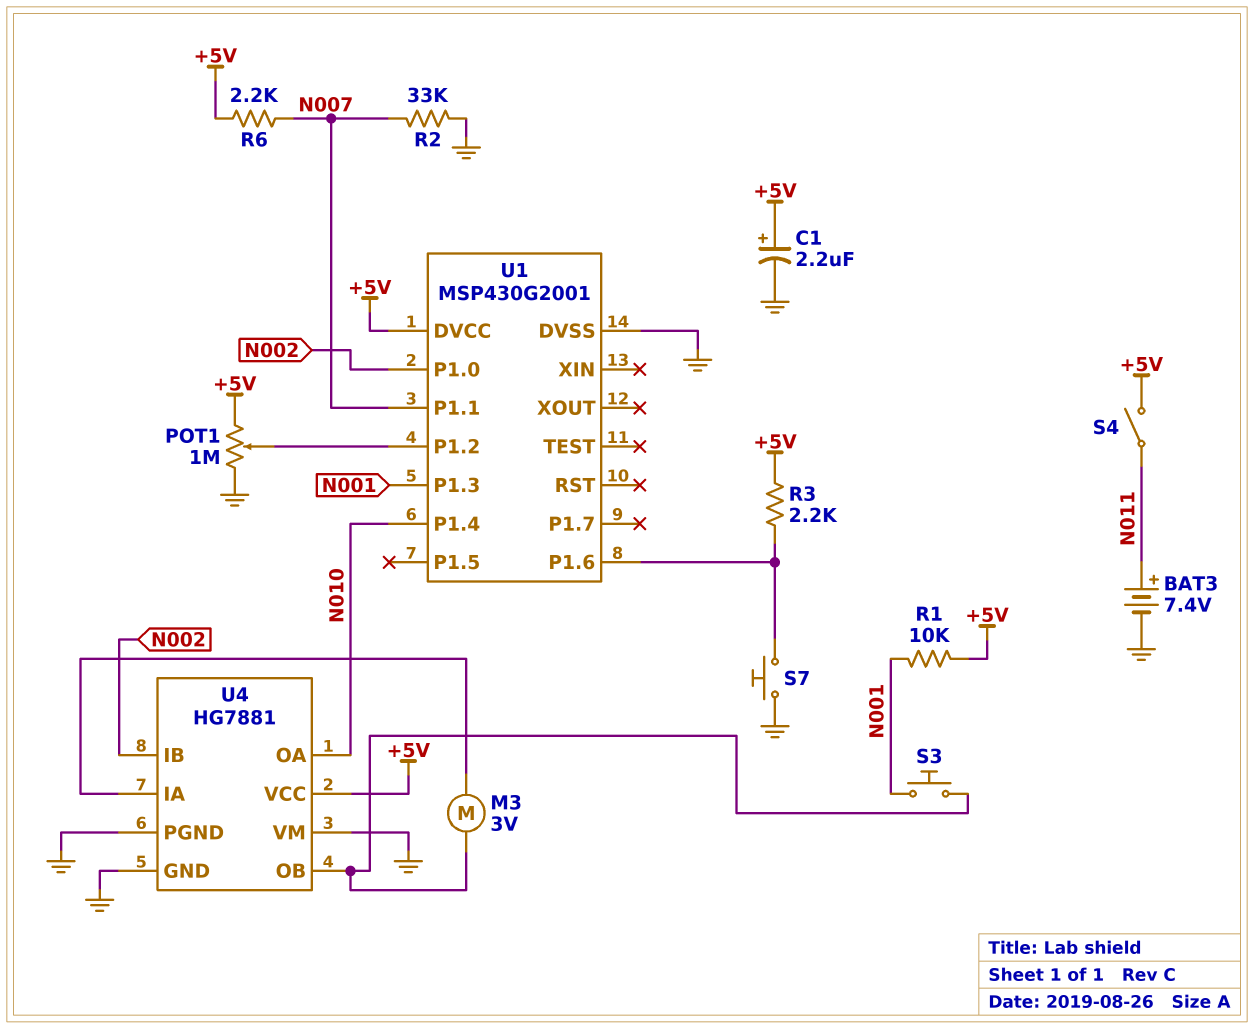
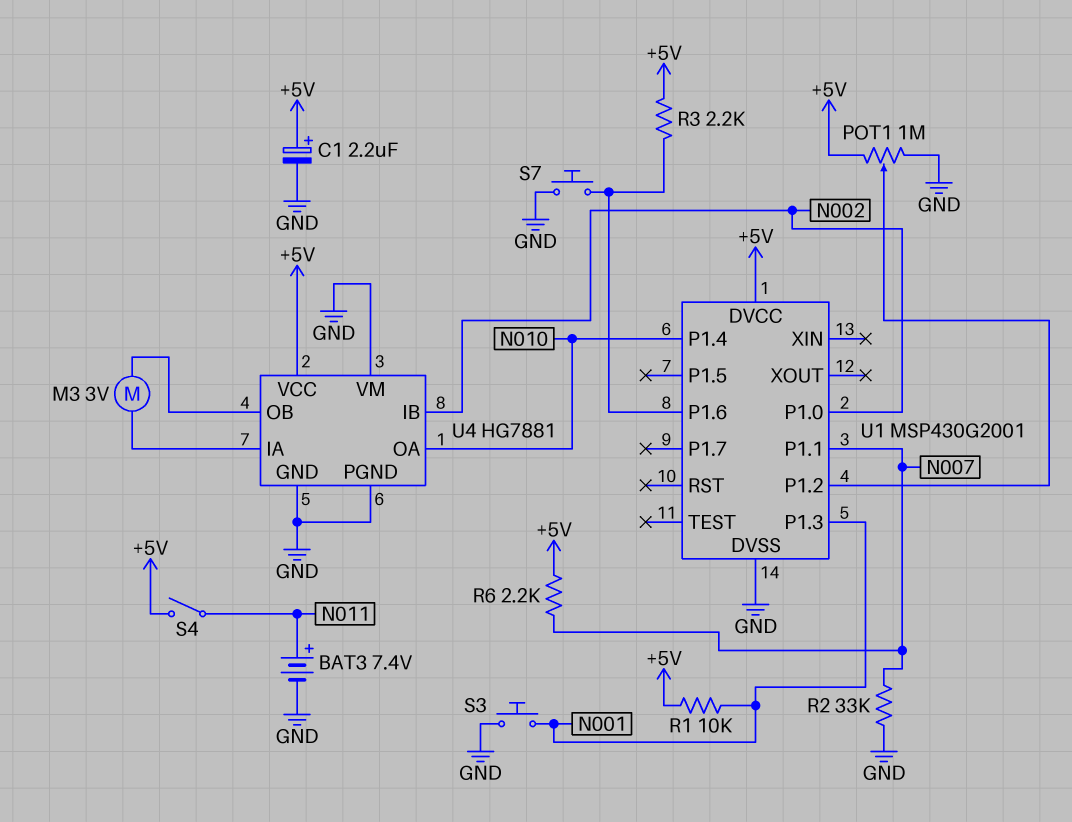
S3: button (N001, U4/OB) -> button (GND, N001)

